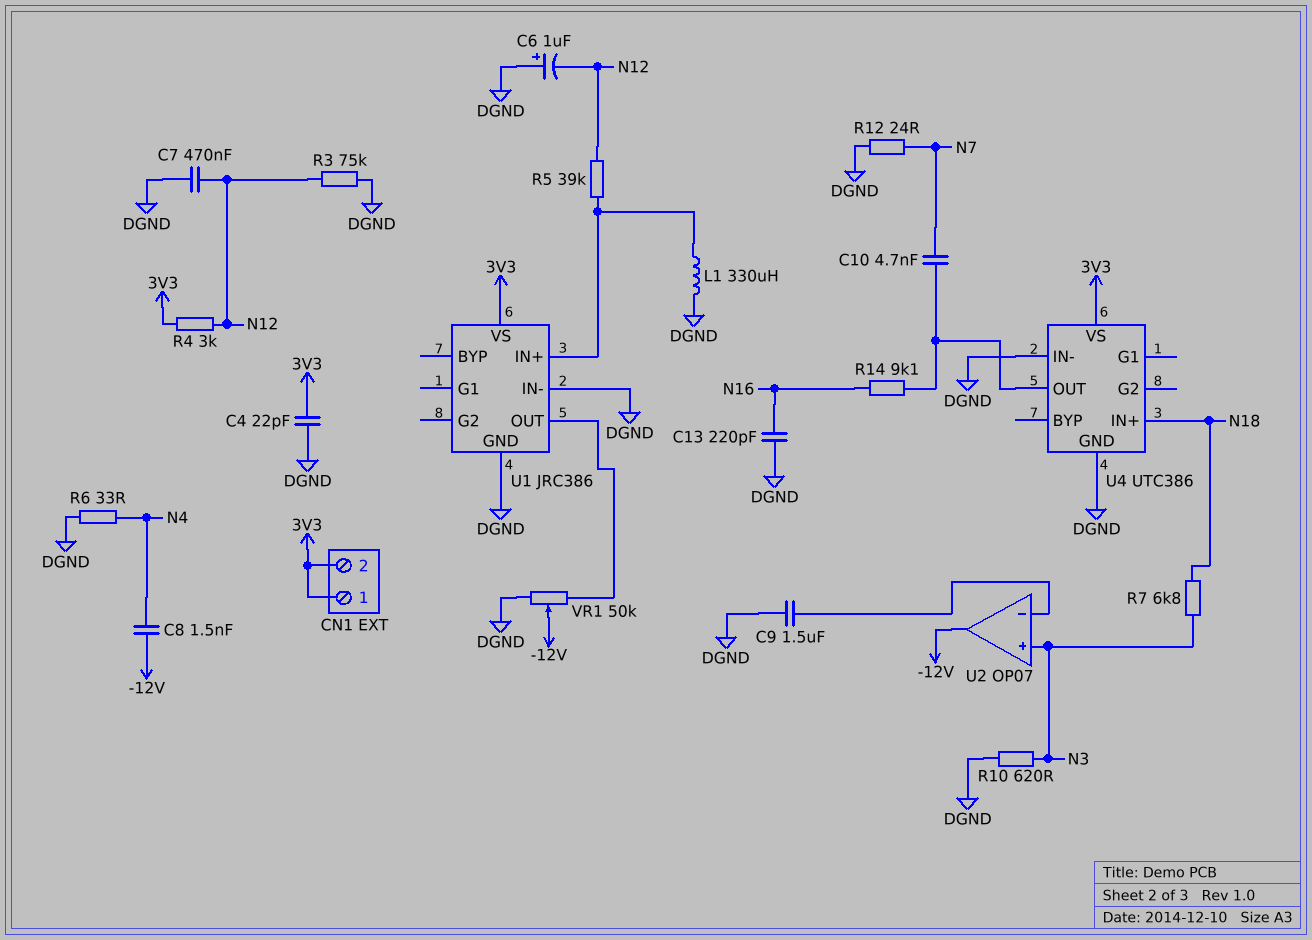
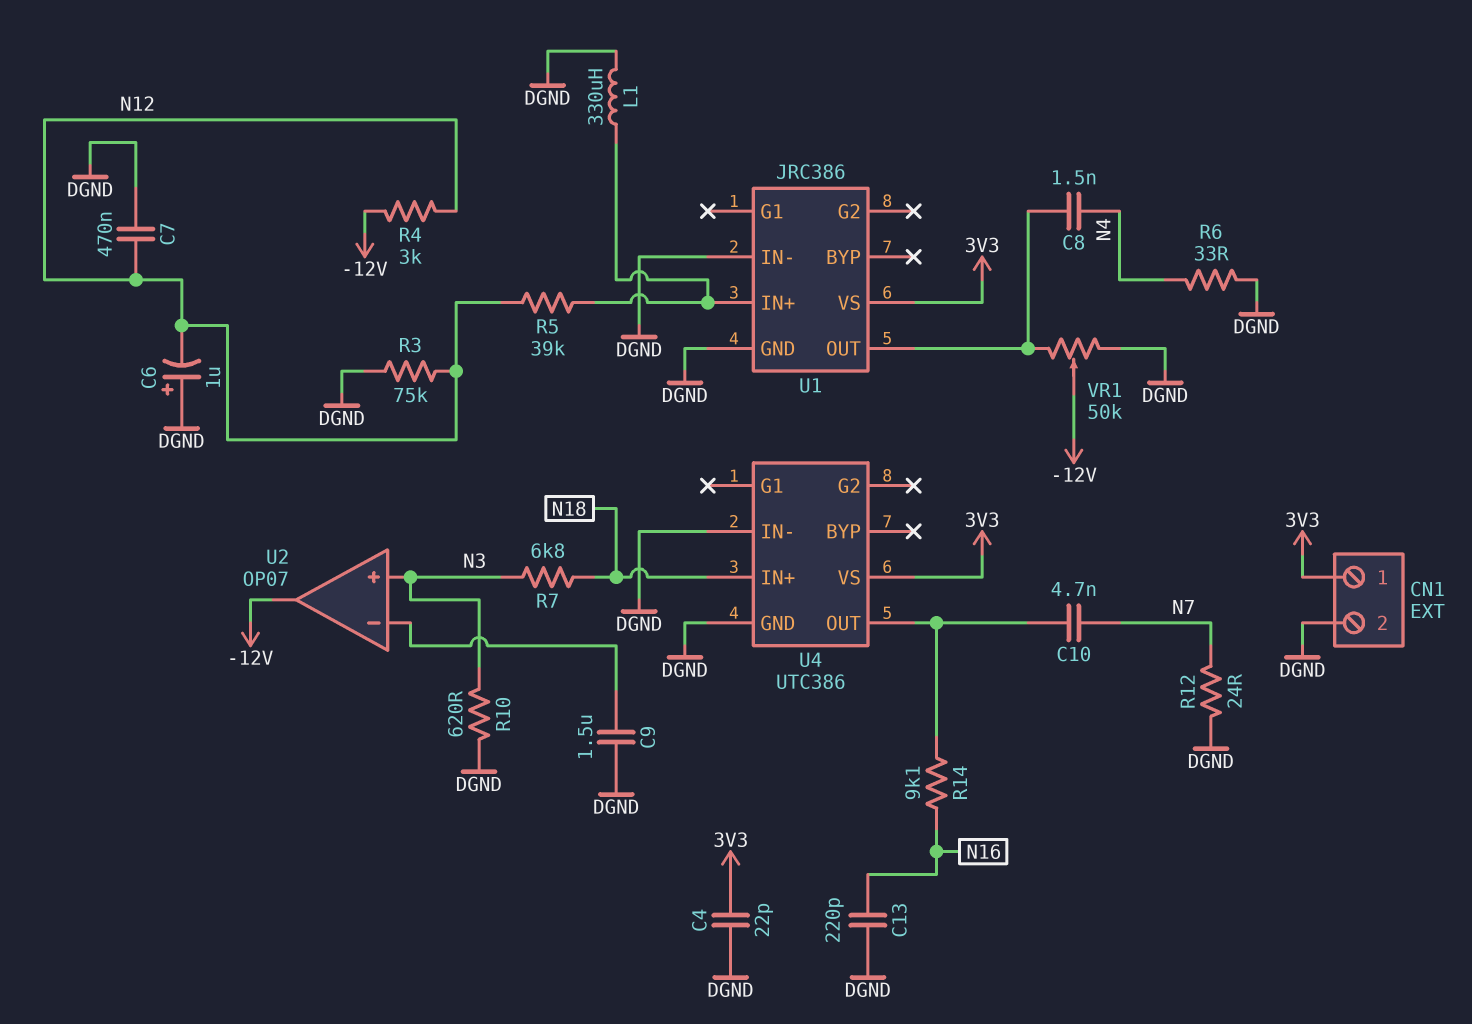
C8: 1.5nF (-12V, N4) -> 1.5nF (N4, U1/OUT)
CN1 pin 2: 3V3 -> DGND
R4: 3k (3V3, N12) -> 3k (-12V, N12)

